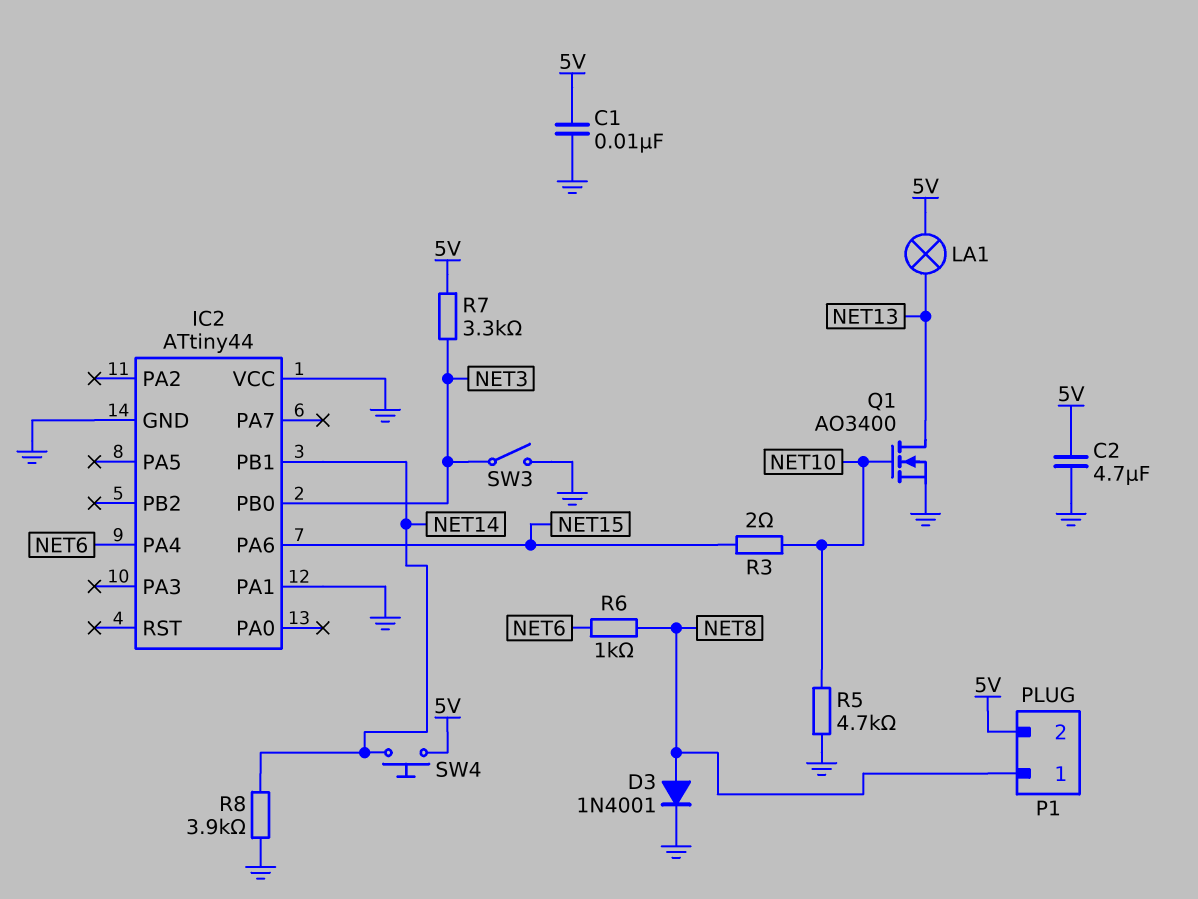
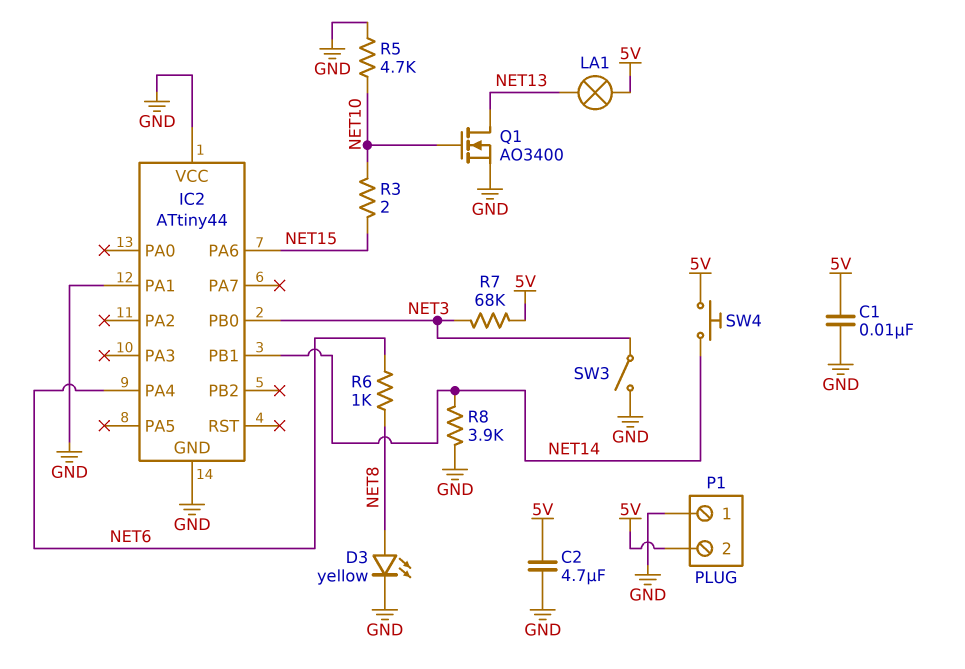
D3: diode 1N4001 (A NET8, K GND) -> LED yellow (A NET8, K GND)
P1 pin 1: NET8 -> GND
R7: 3.3k (5V, NET3) -> 68k (5V, NET3)

